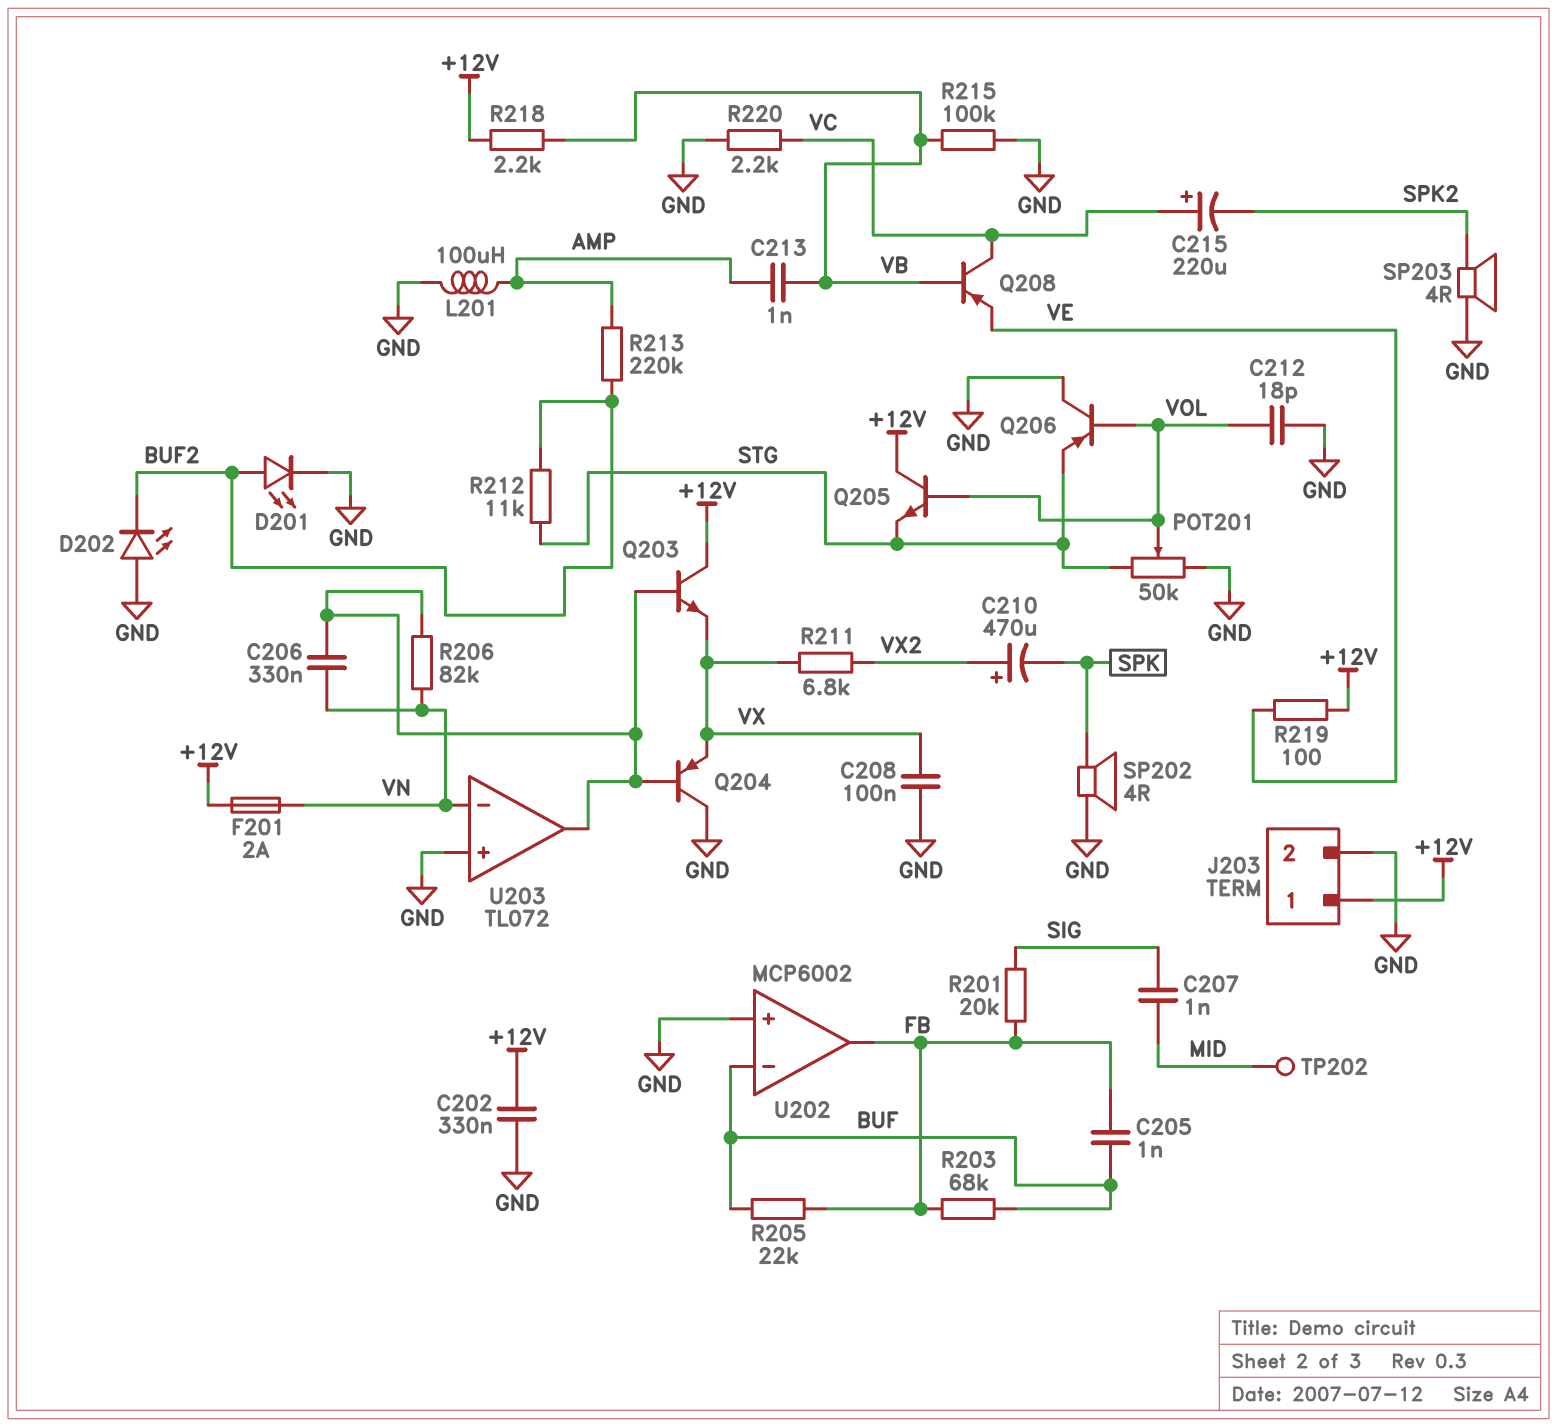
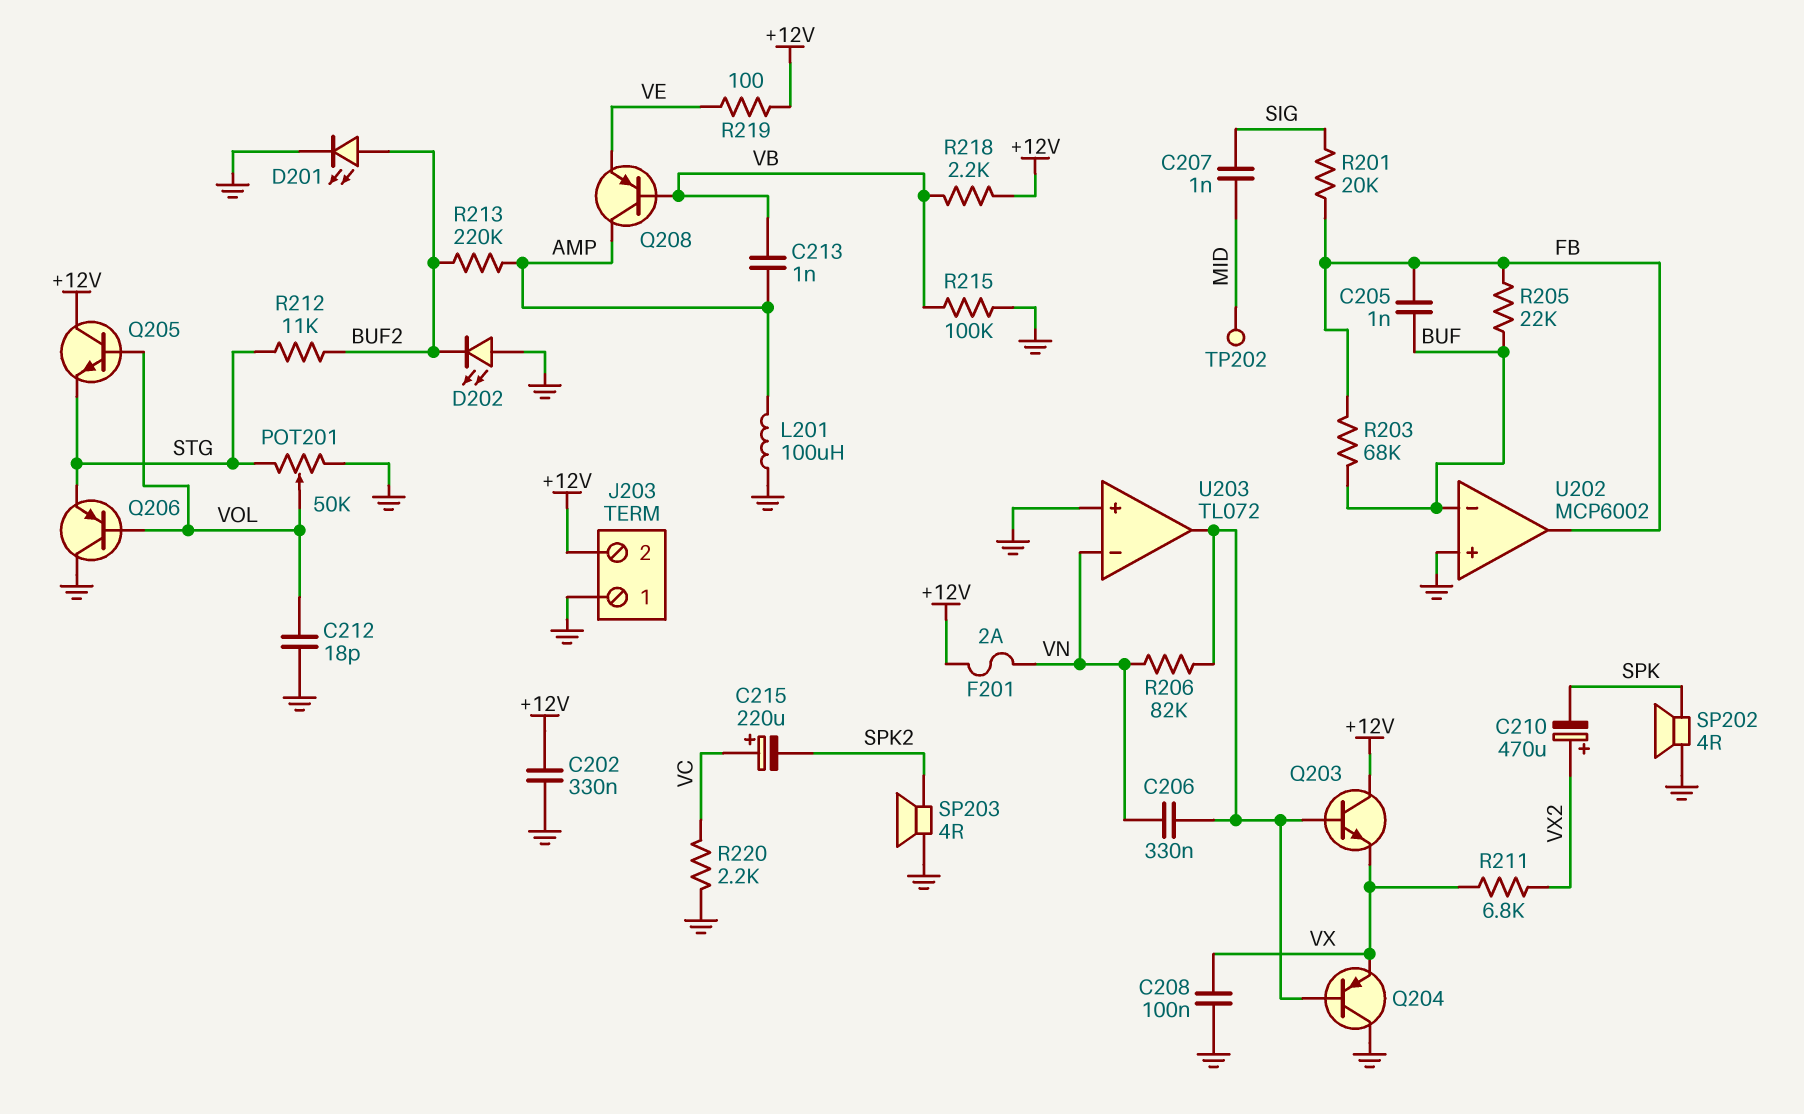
J203 pin 1: +12V -> GND
J203 pin 2: GND -> +12V
Q208: PNP (B VB, C VC, E VE) -> PNP (B VB, C AMP, E VE)

